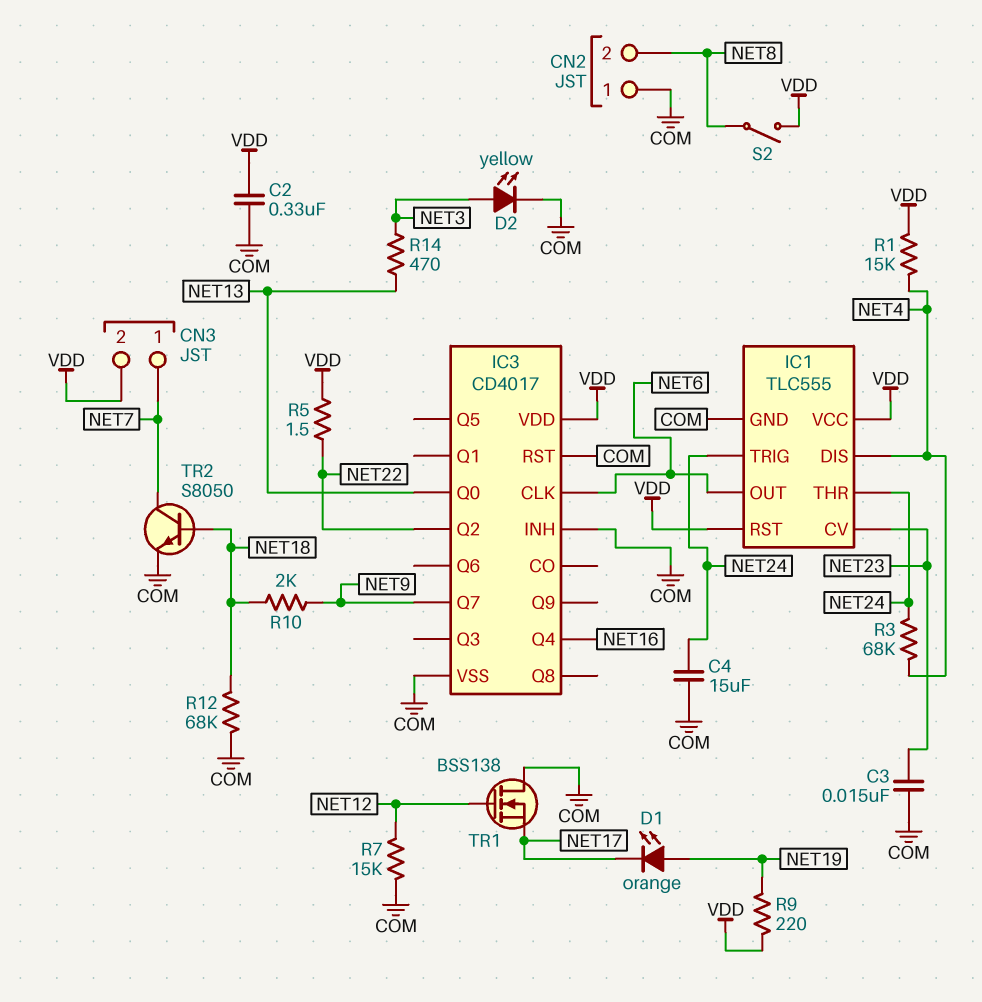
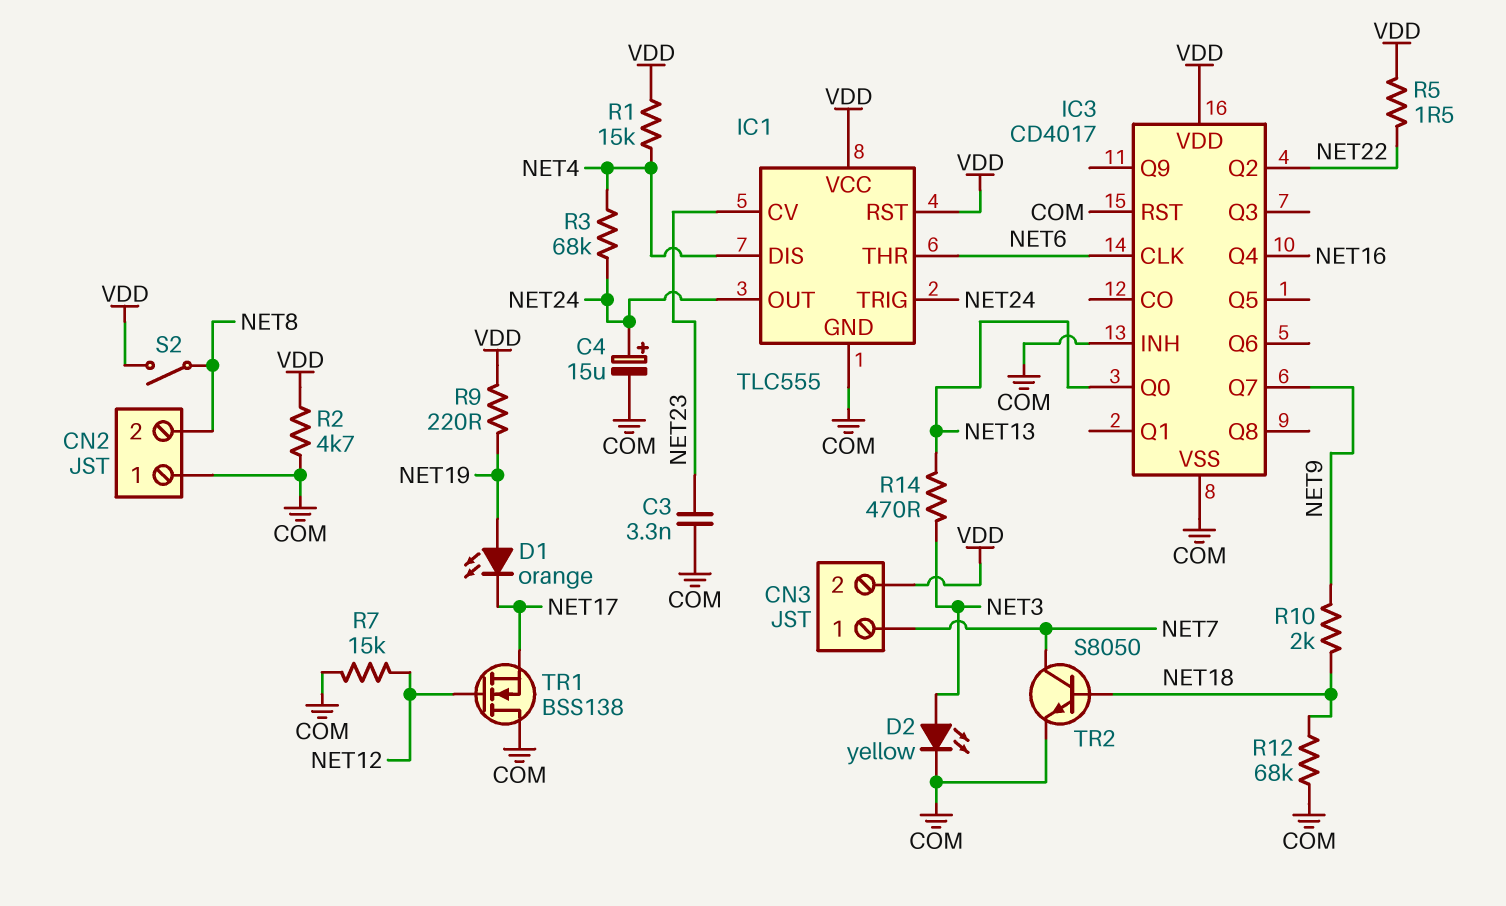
C2: 330nF (COM, VDD) -> none
C3: 15nF (COM, NET23) -> 3.3nF (COM, NET23)
C4: 15uF (COM, NET24) -> 15uF (plus NET24, minus COM)
IC1 pin OUT: NET6 -> NET24
IC1 pin THR: NET24 -> NET6
R2: none -> 4.7k (COM, VDD)

